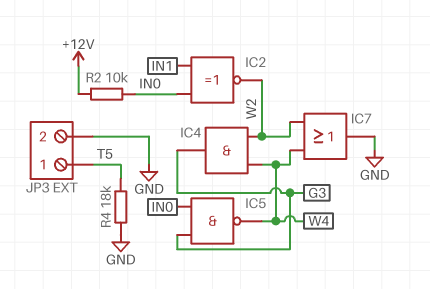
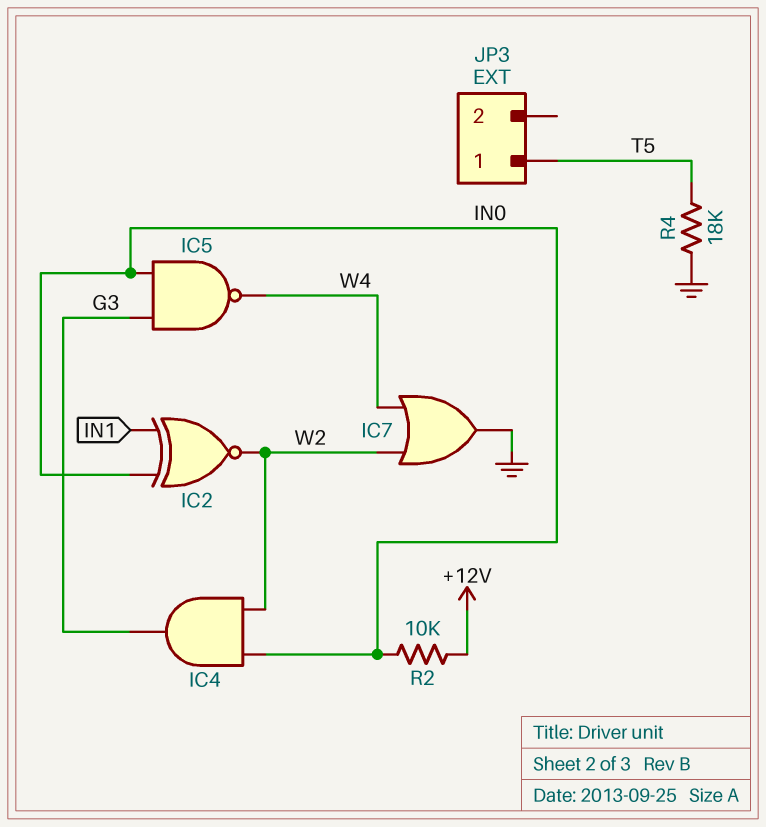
IC4: AND (in W2, in W4, out G3) -> AND (in IN0, in W2, out G3)
JP3 pin 2: GND -> none

